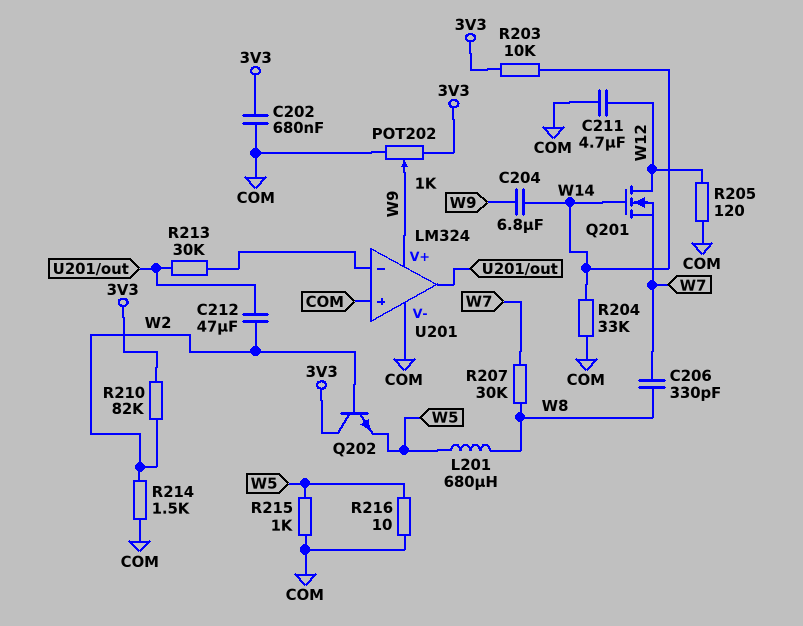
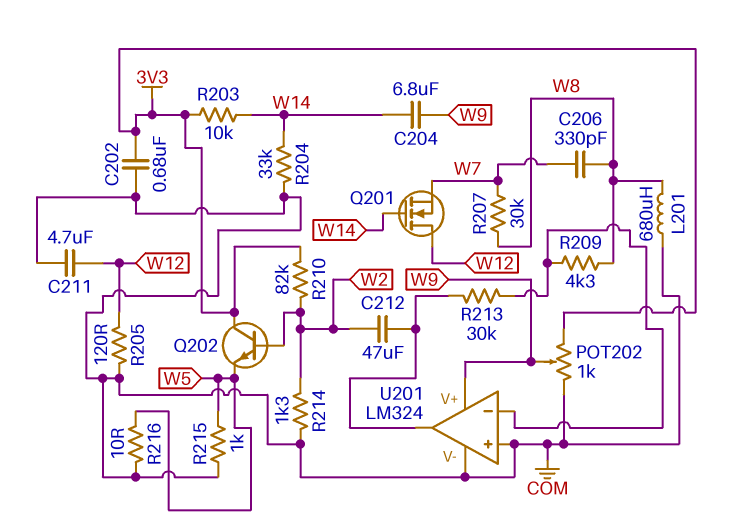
L201: 680uH (W5, W8) -> 680uH (COM, W8)
R209: none -> 4.3k (U201/in-, W8)
R214: 1.5k (COM, W2) -> 1.3k (COM, W2)

